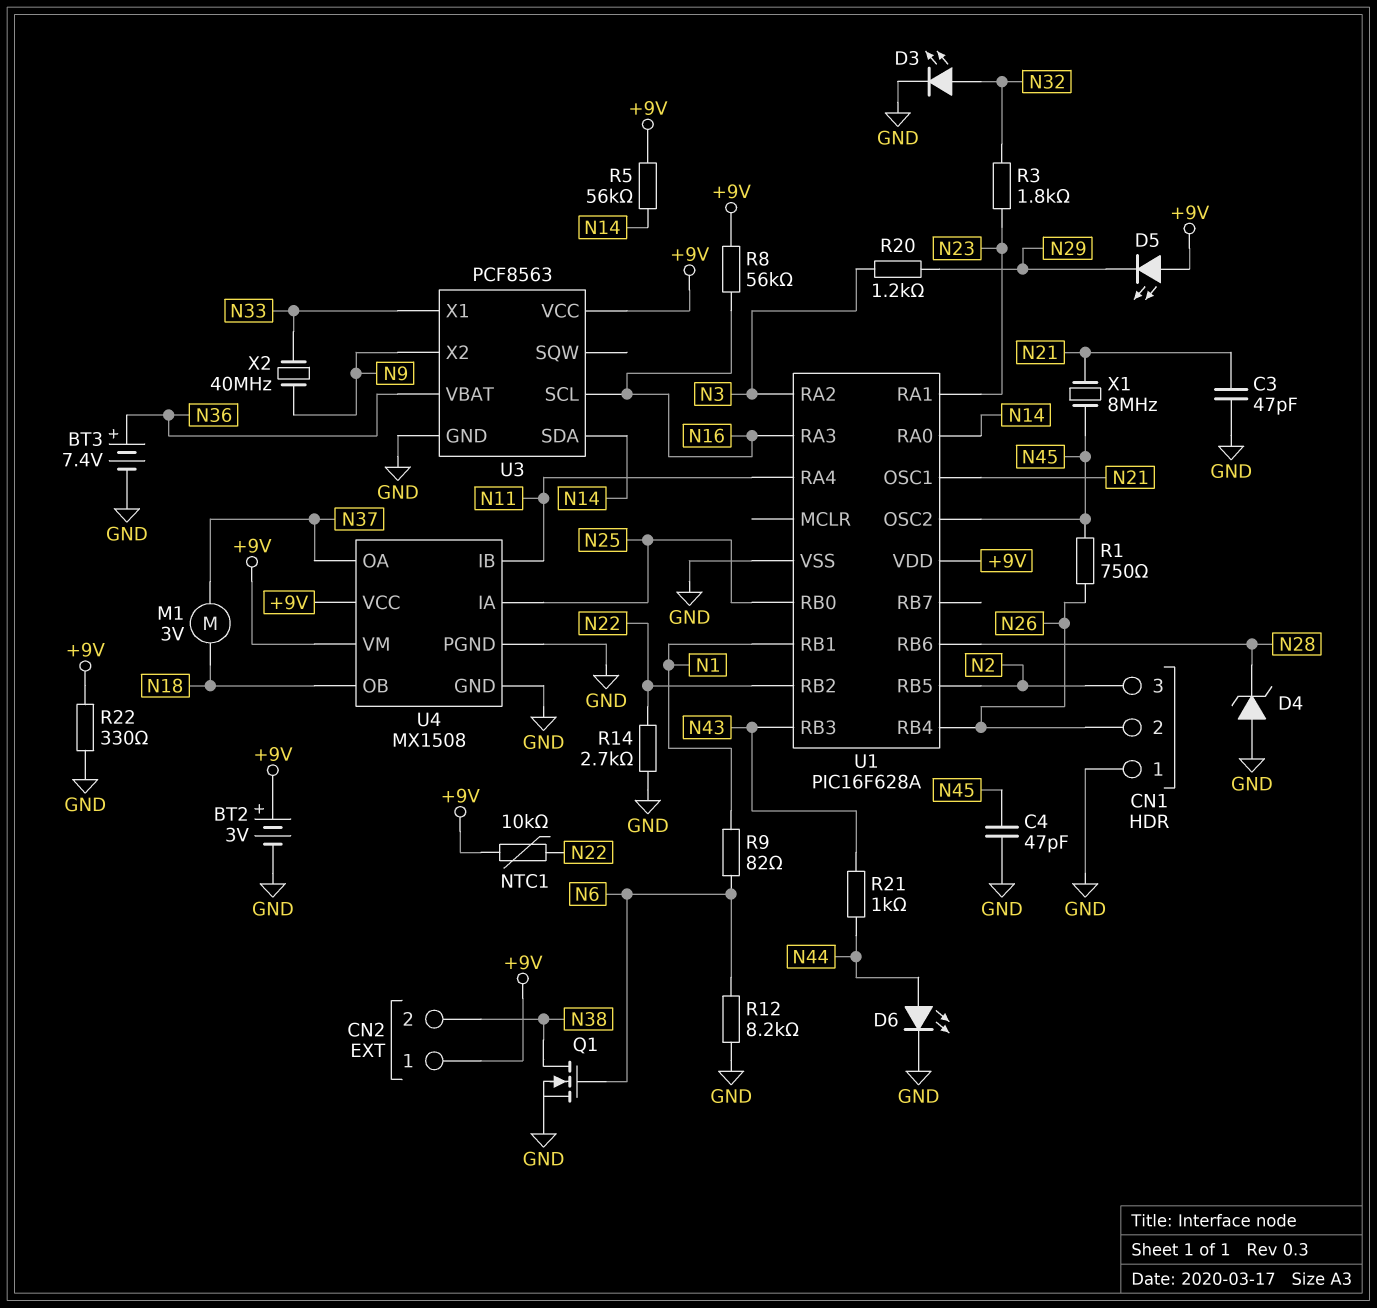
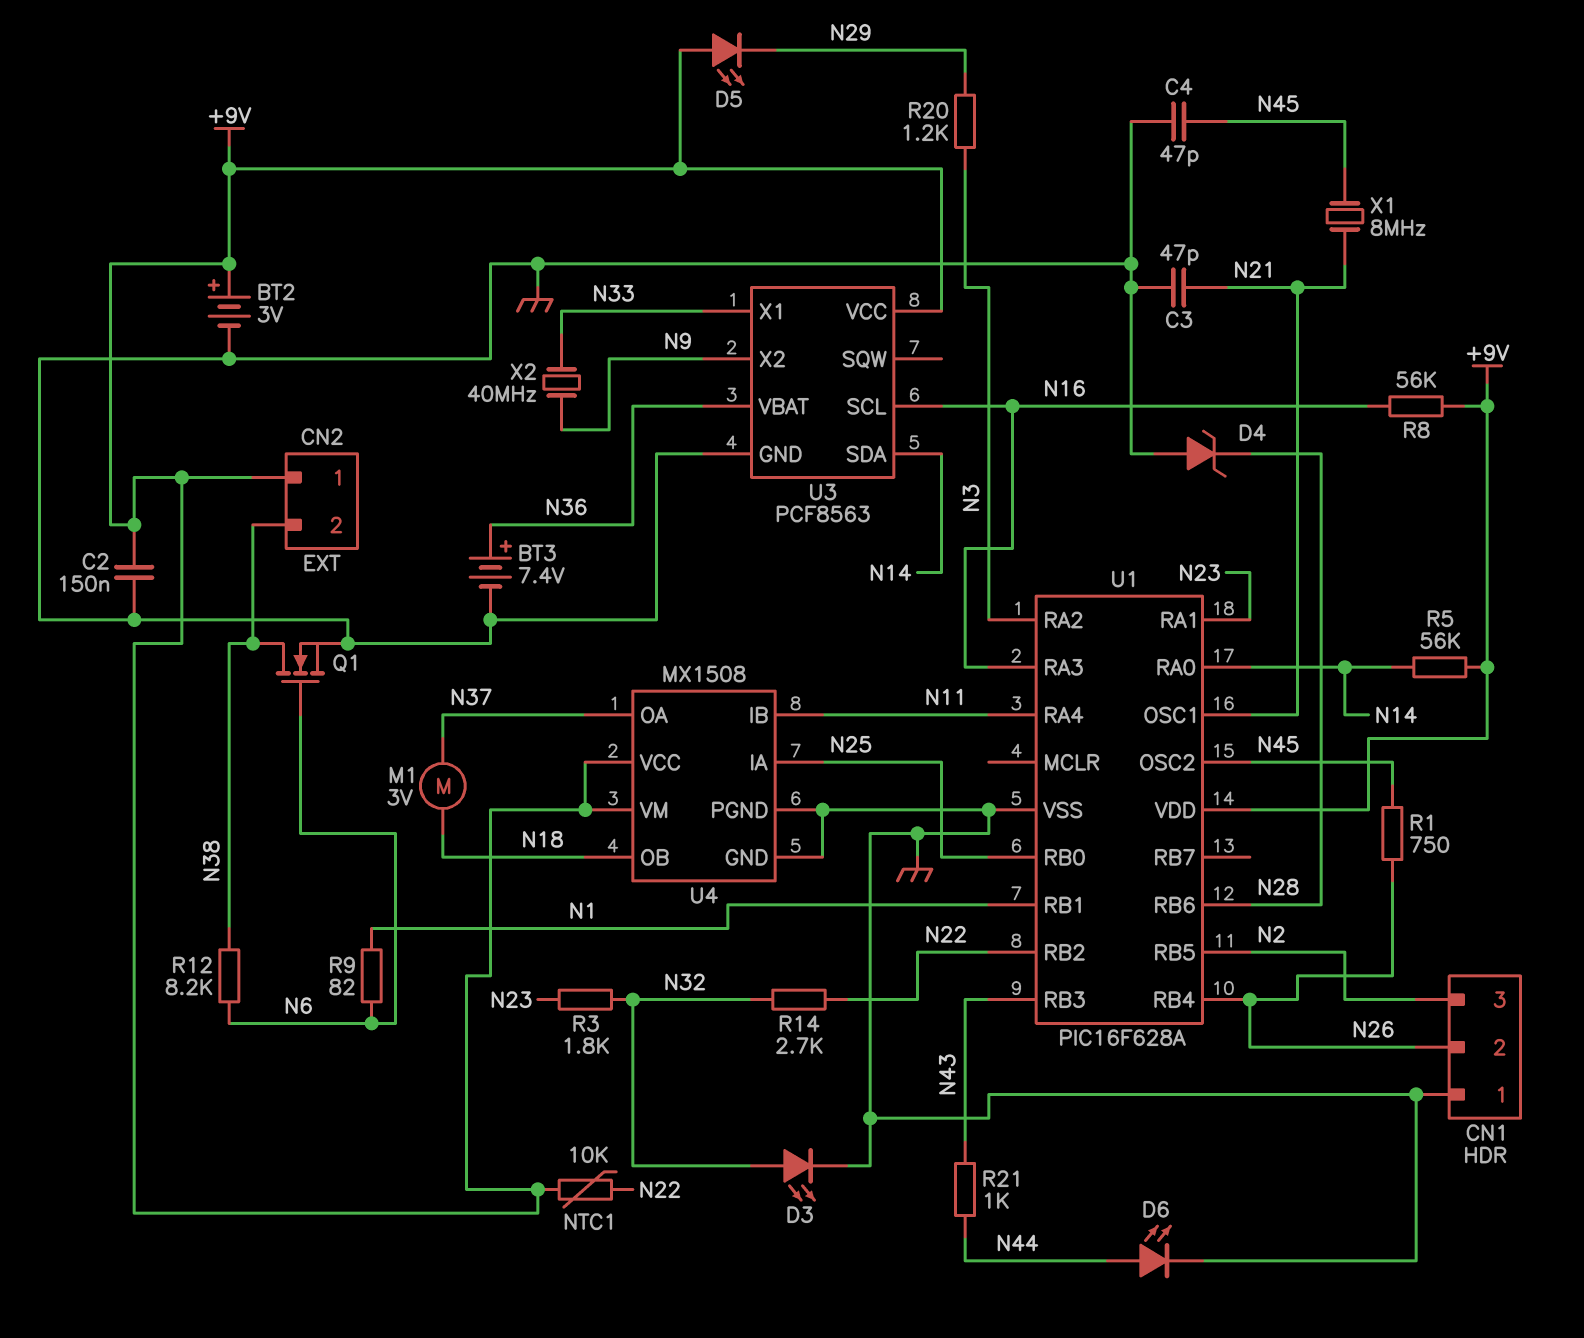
C2: none -> 150nF (+9V, GND)
R12: 8.2k (GND, N6) -> 8.2k (N6, N38)
R14: 2.7k (GND, N22) -> 2.7k (N22, N32)
R22: 330 (+9V, GND) -> none

